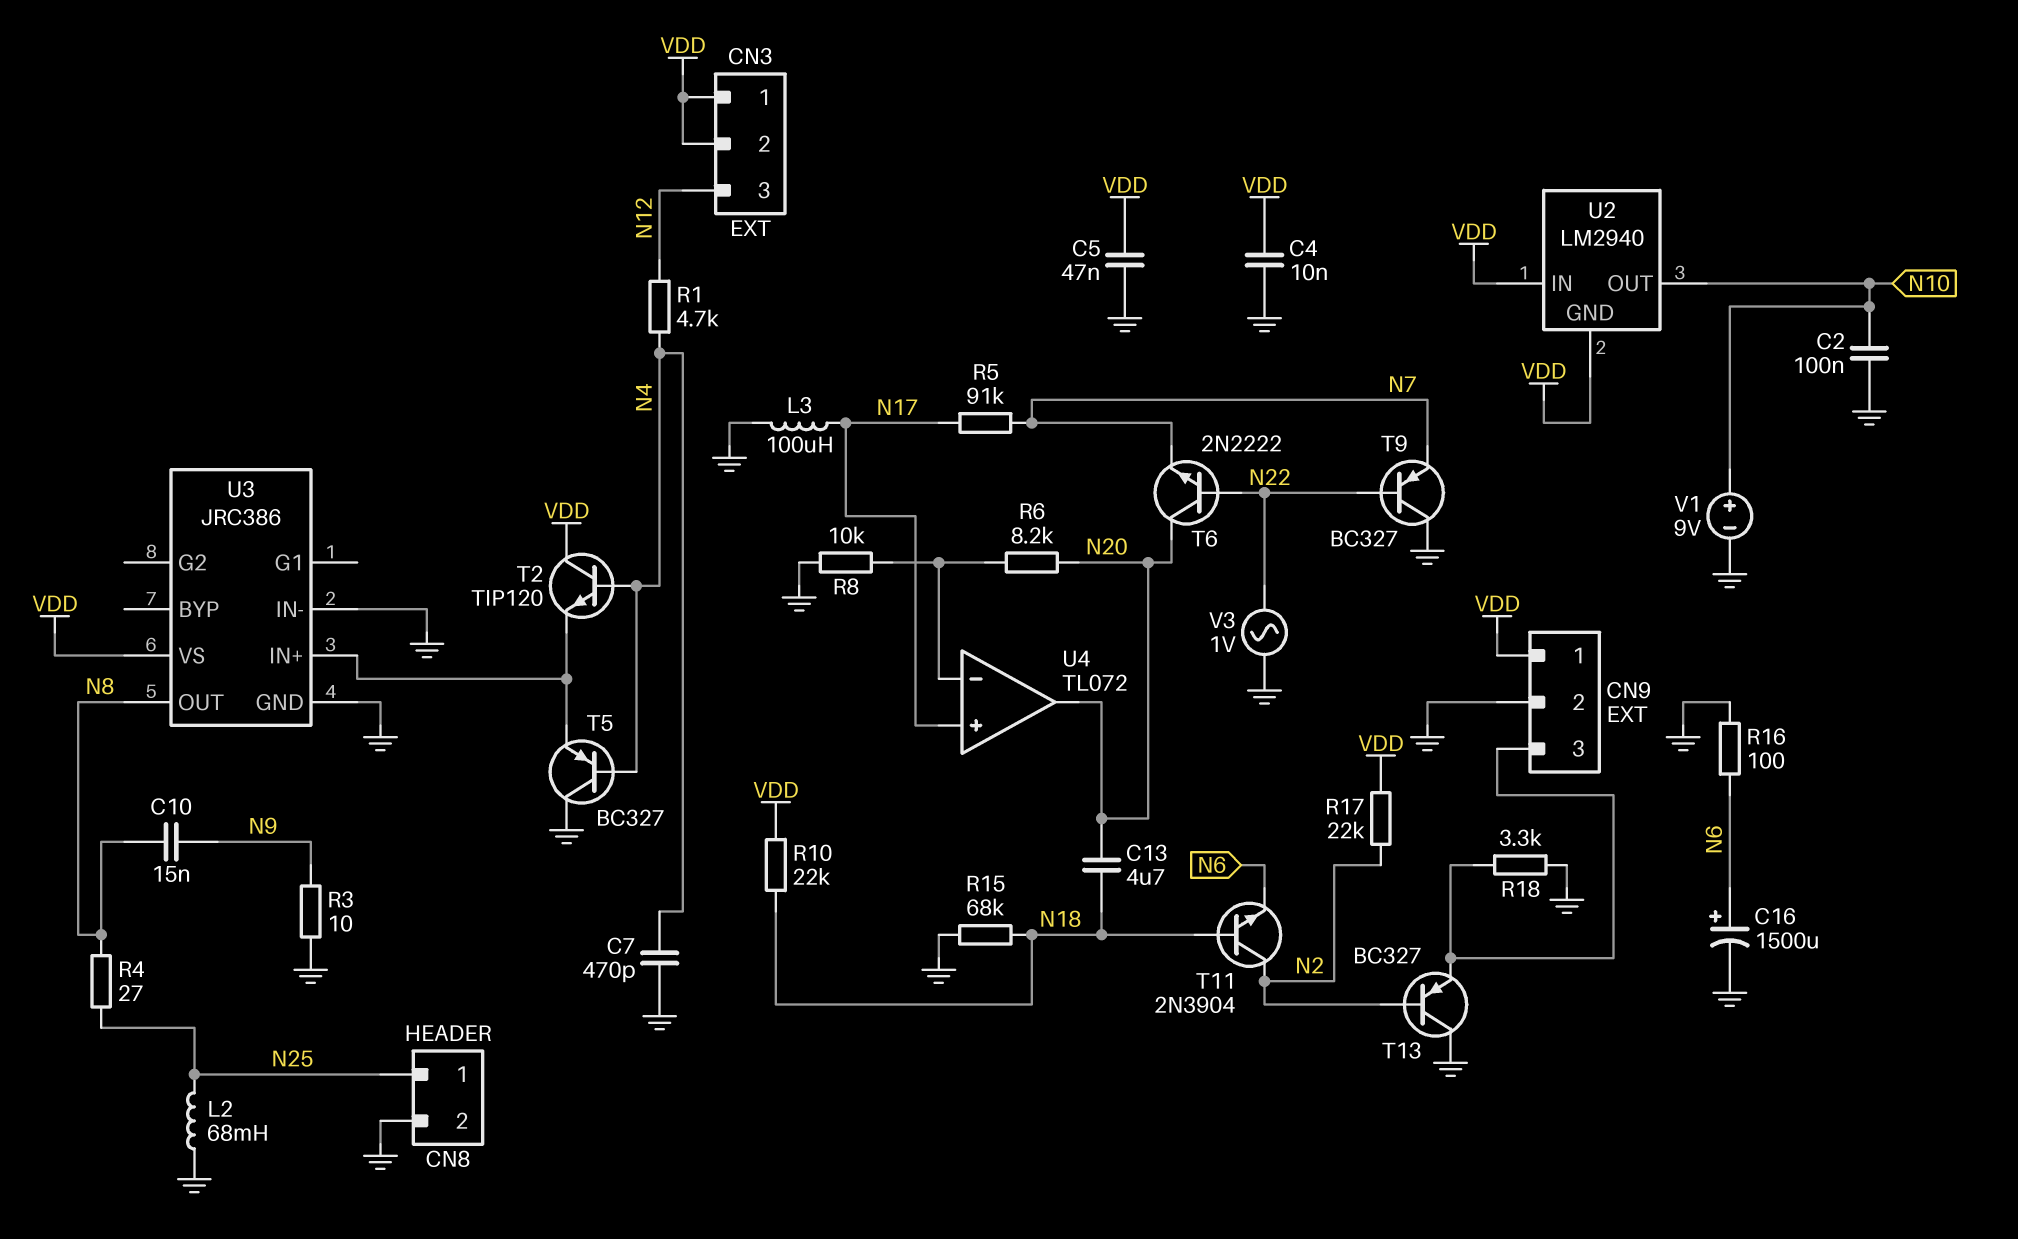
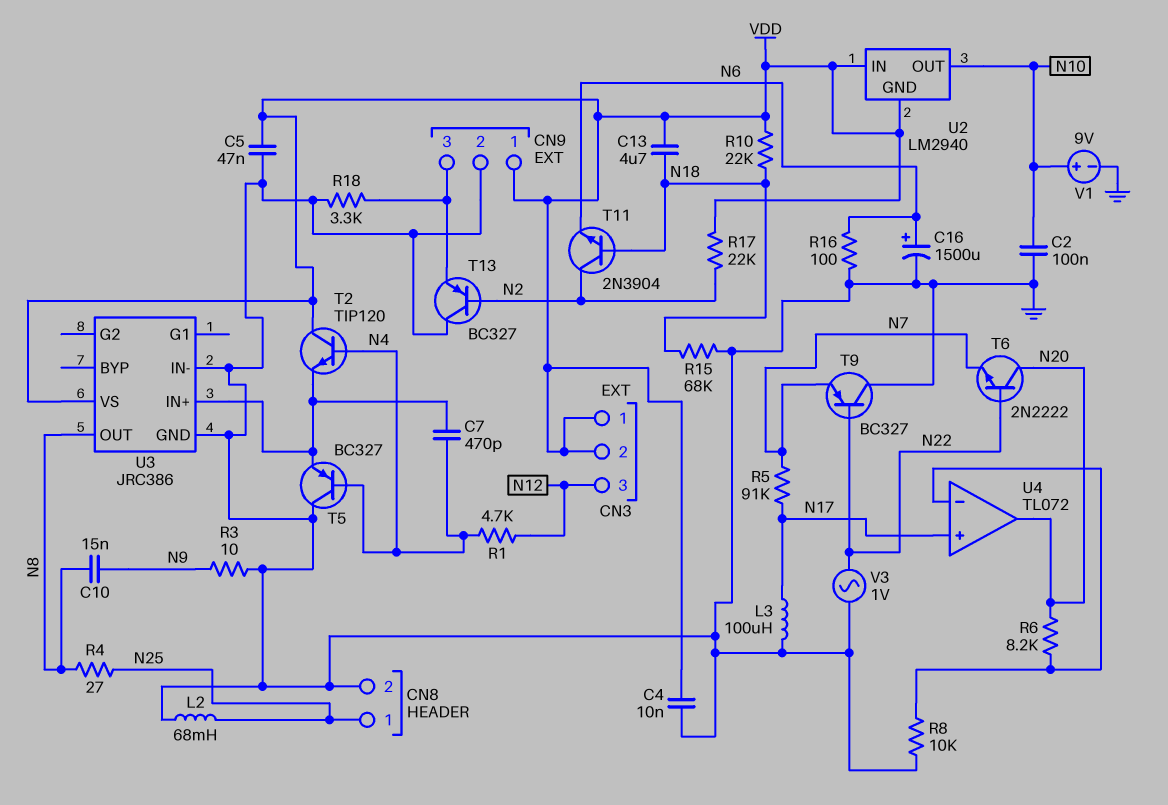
C7: 470pF (GND, N4) -> 470pF (N4, U3/IN+)
C13: 4.7uF (N18, N20) -> 4.7uF (N18, VDD)

